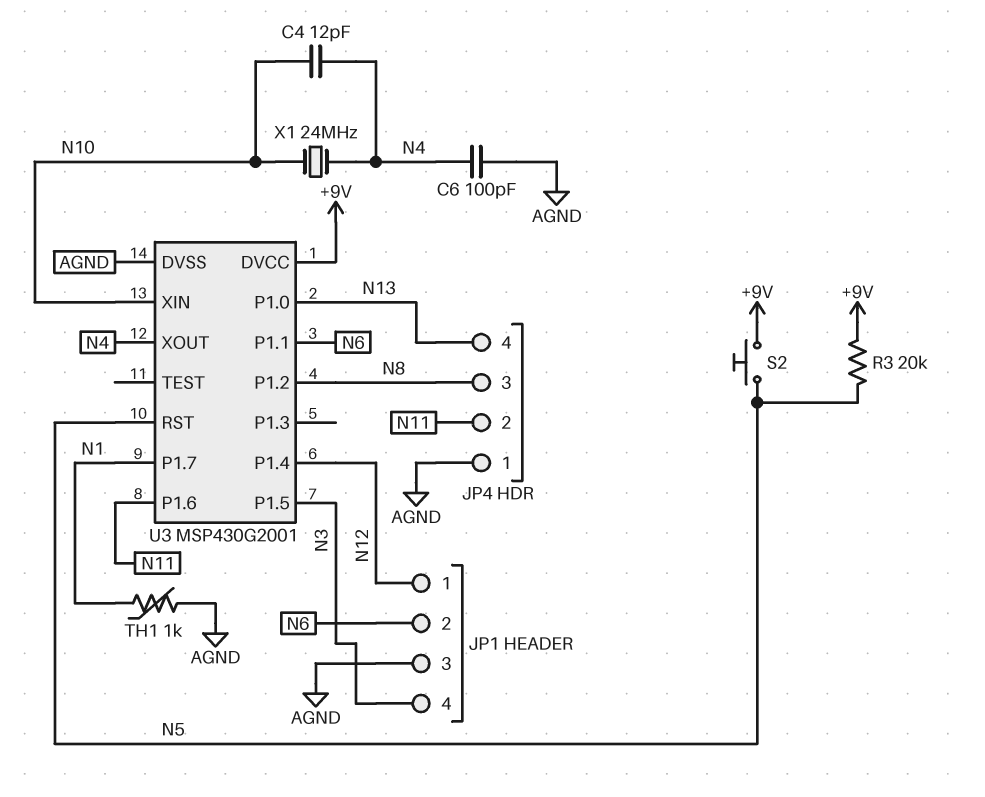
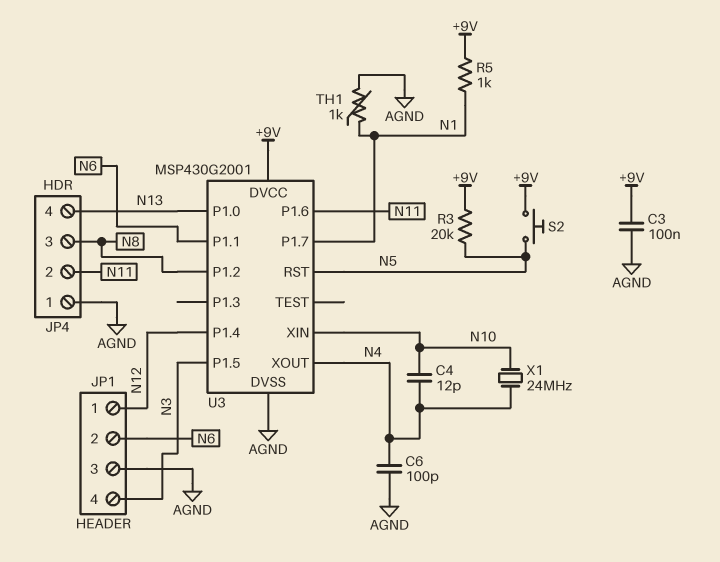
C3: none -> 100nF (+9V, AGND)
R5: none -> 1k (+9V, N1)

